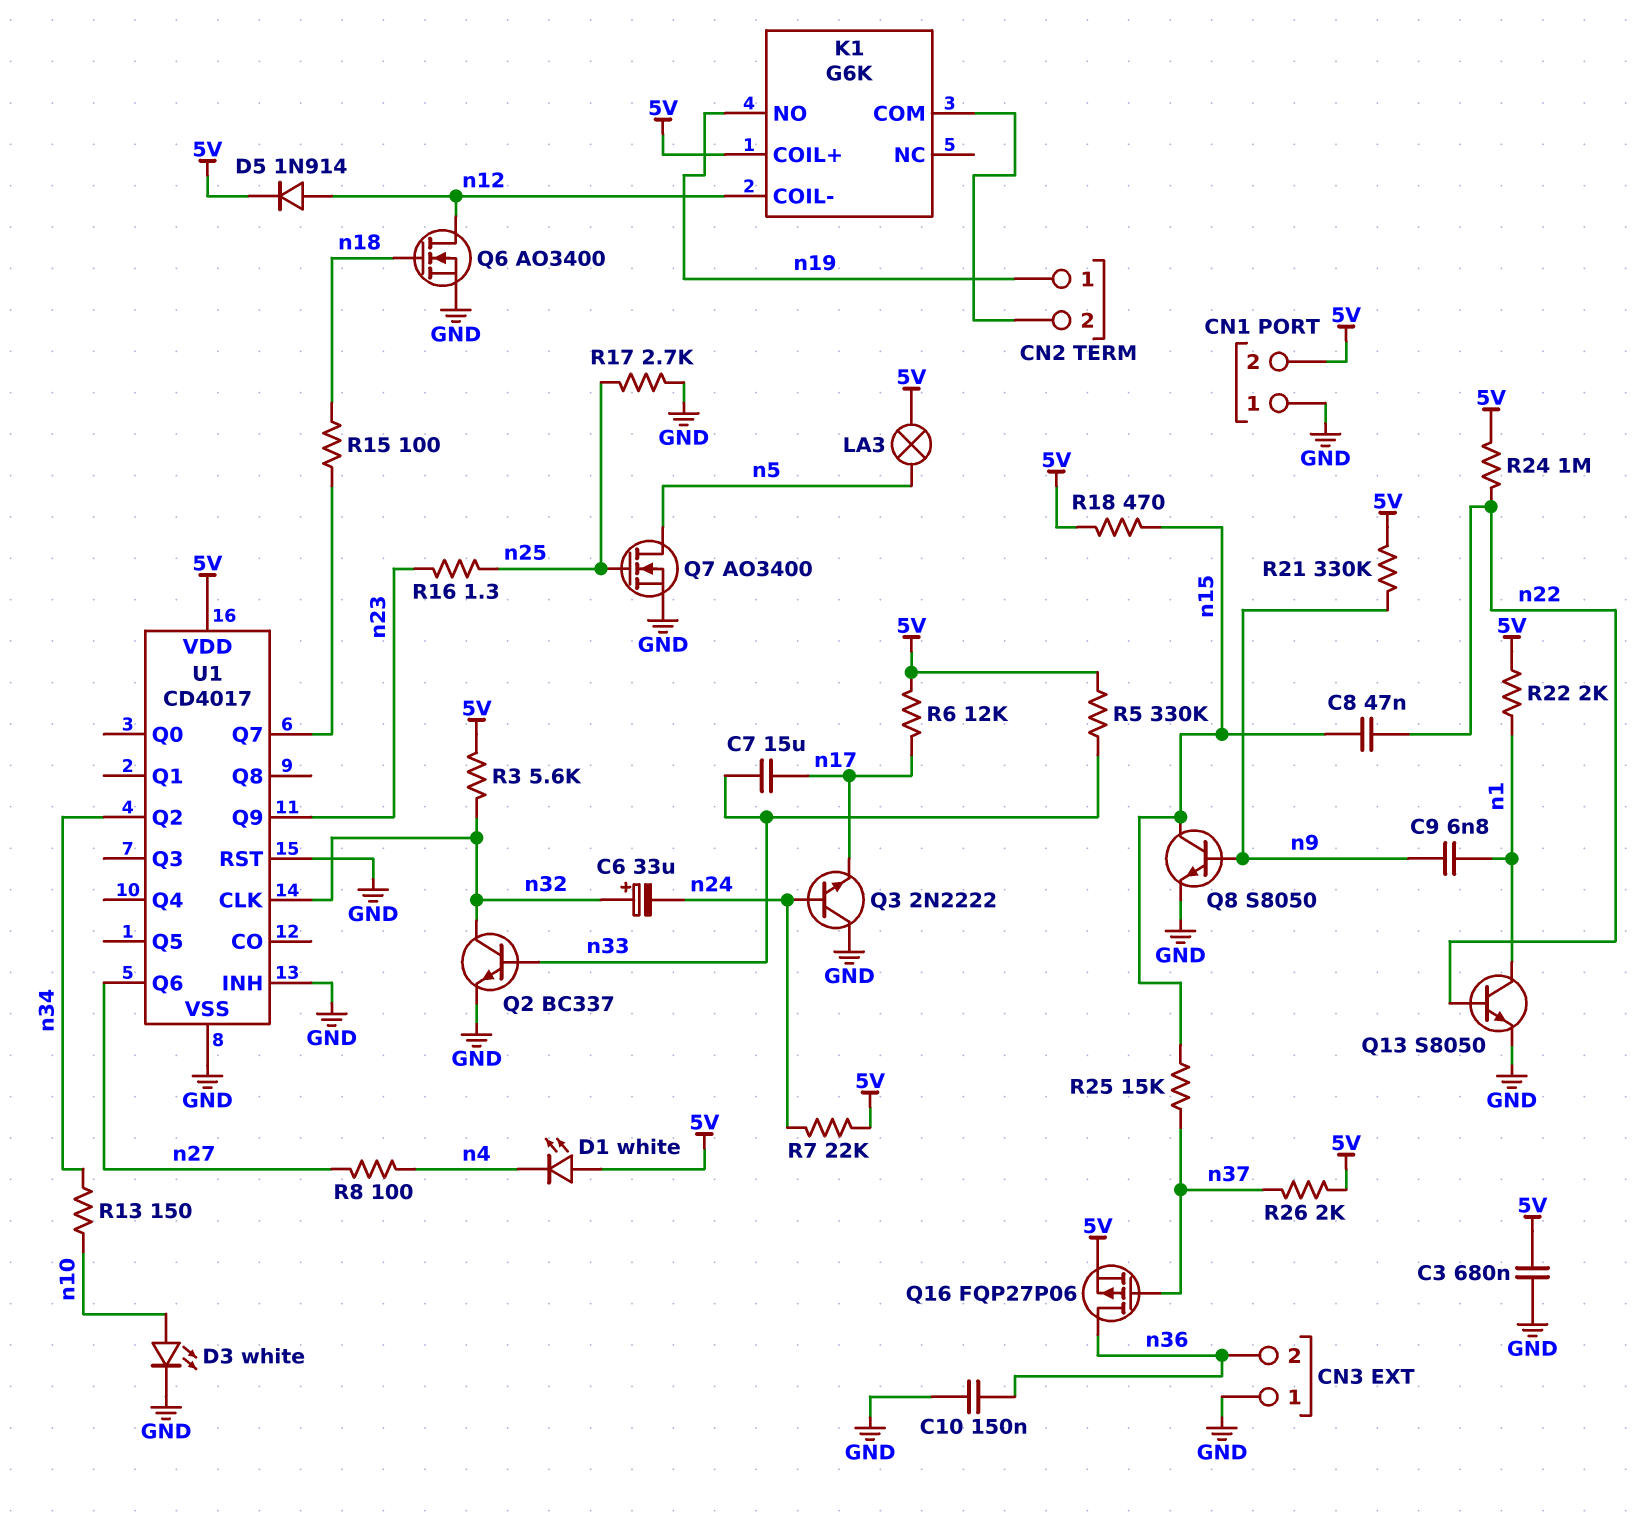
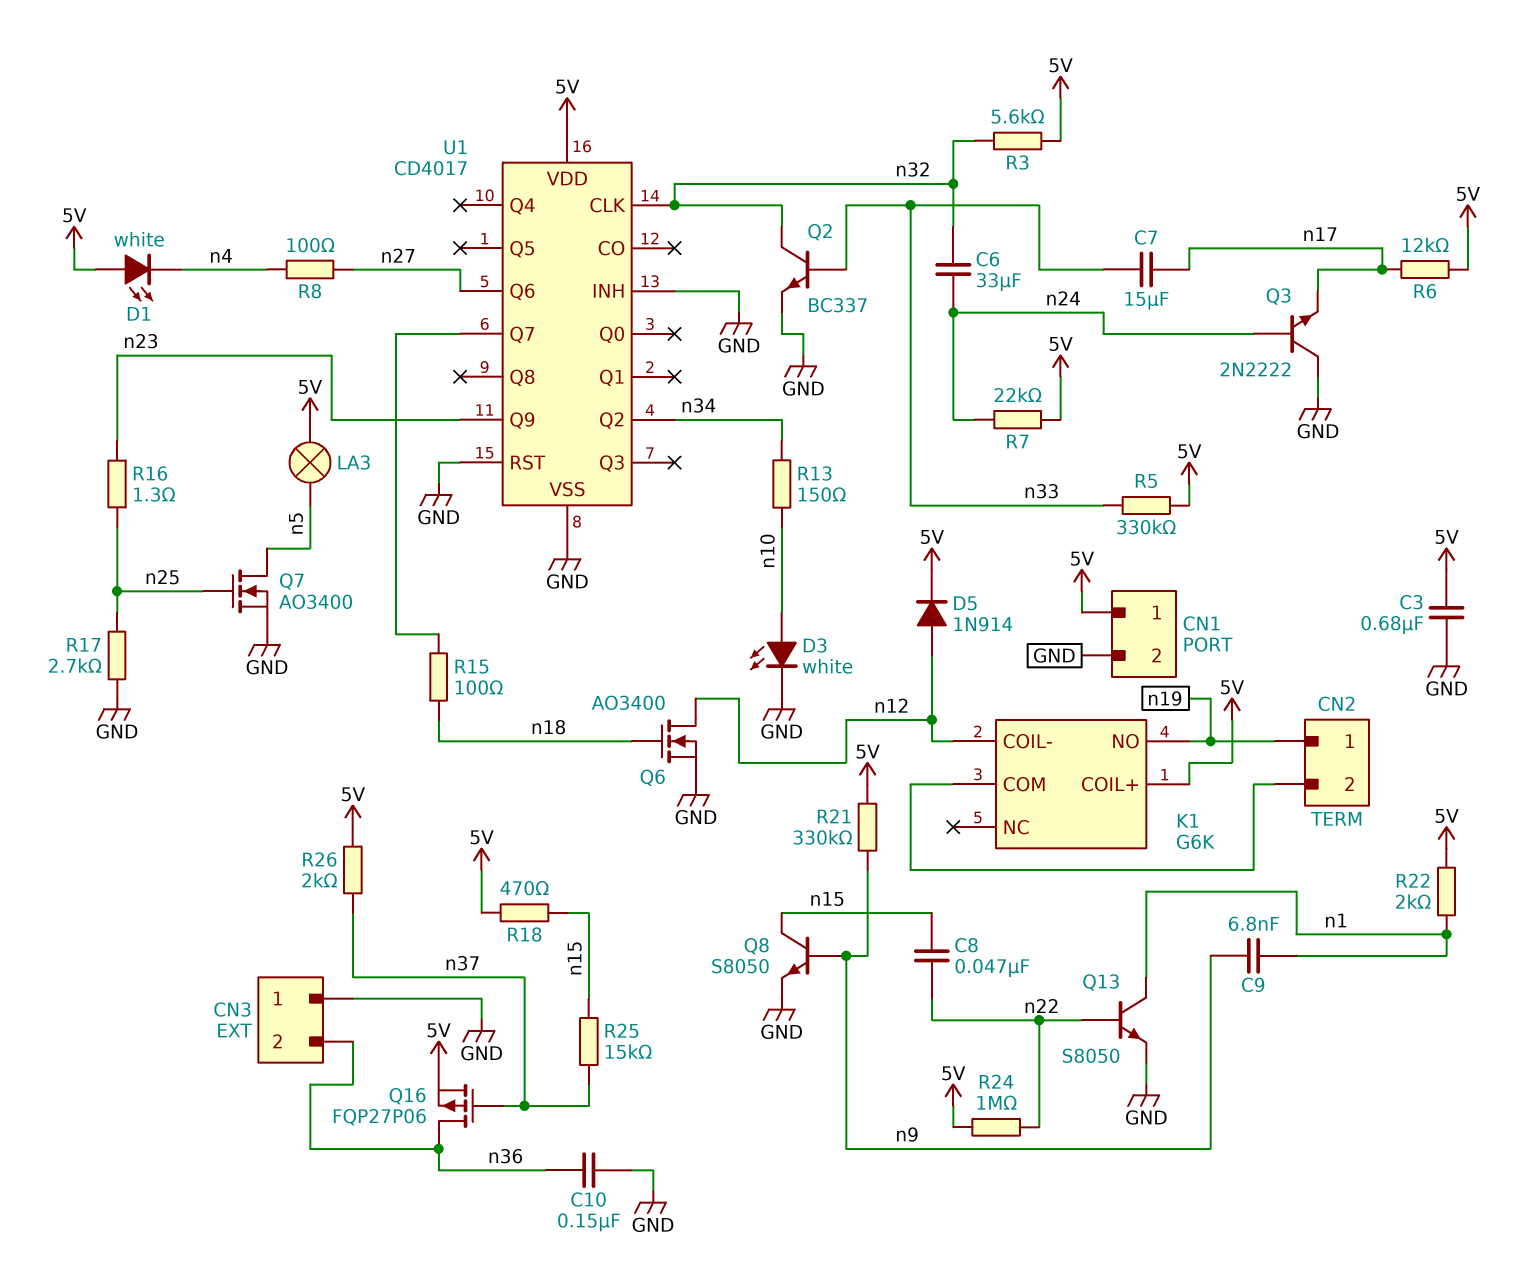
C6: 33uF (plus n32, minus n24) -> 33uF (n24, n32)
CN1 pin 1: GND -> 5V
CN1 pin 2: 5V -> GND

